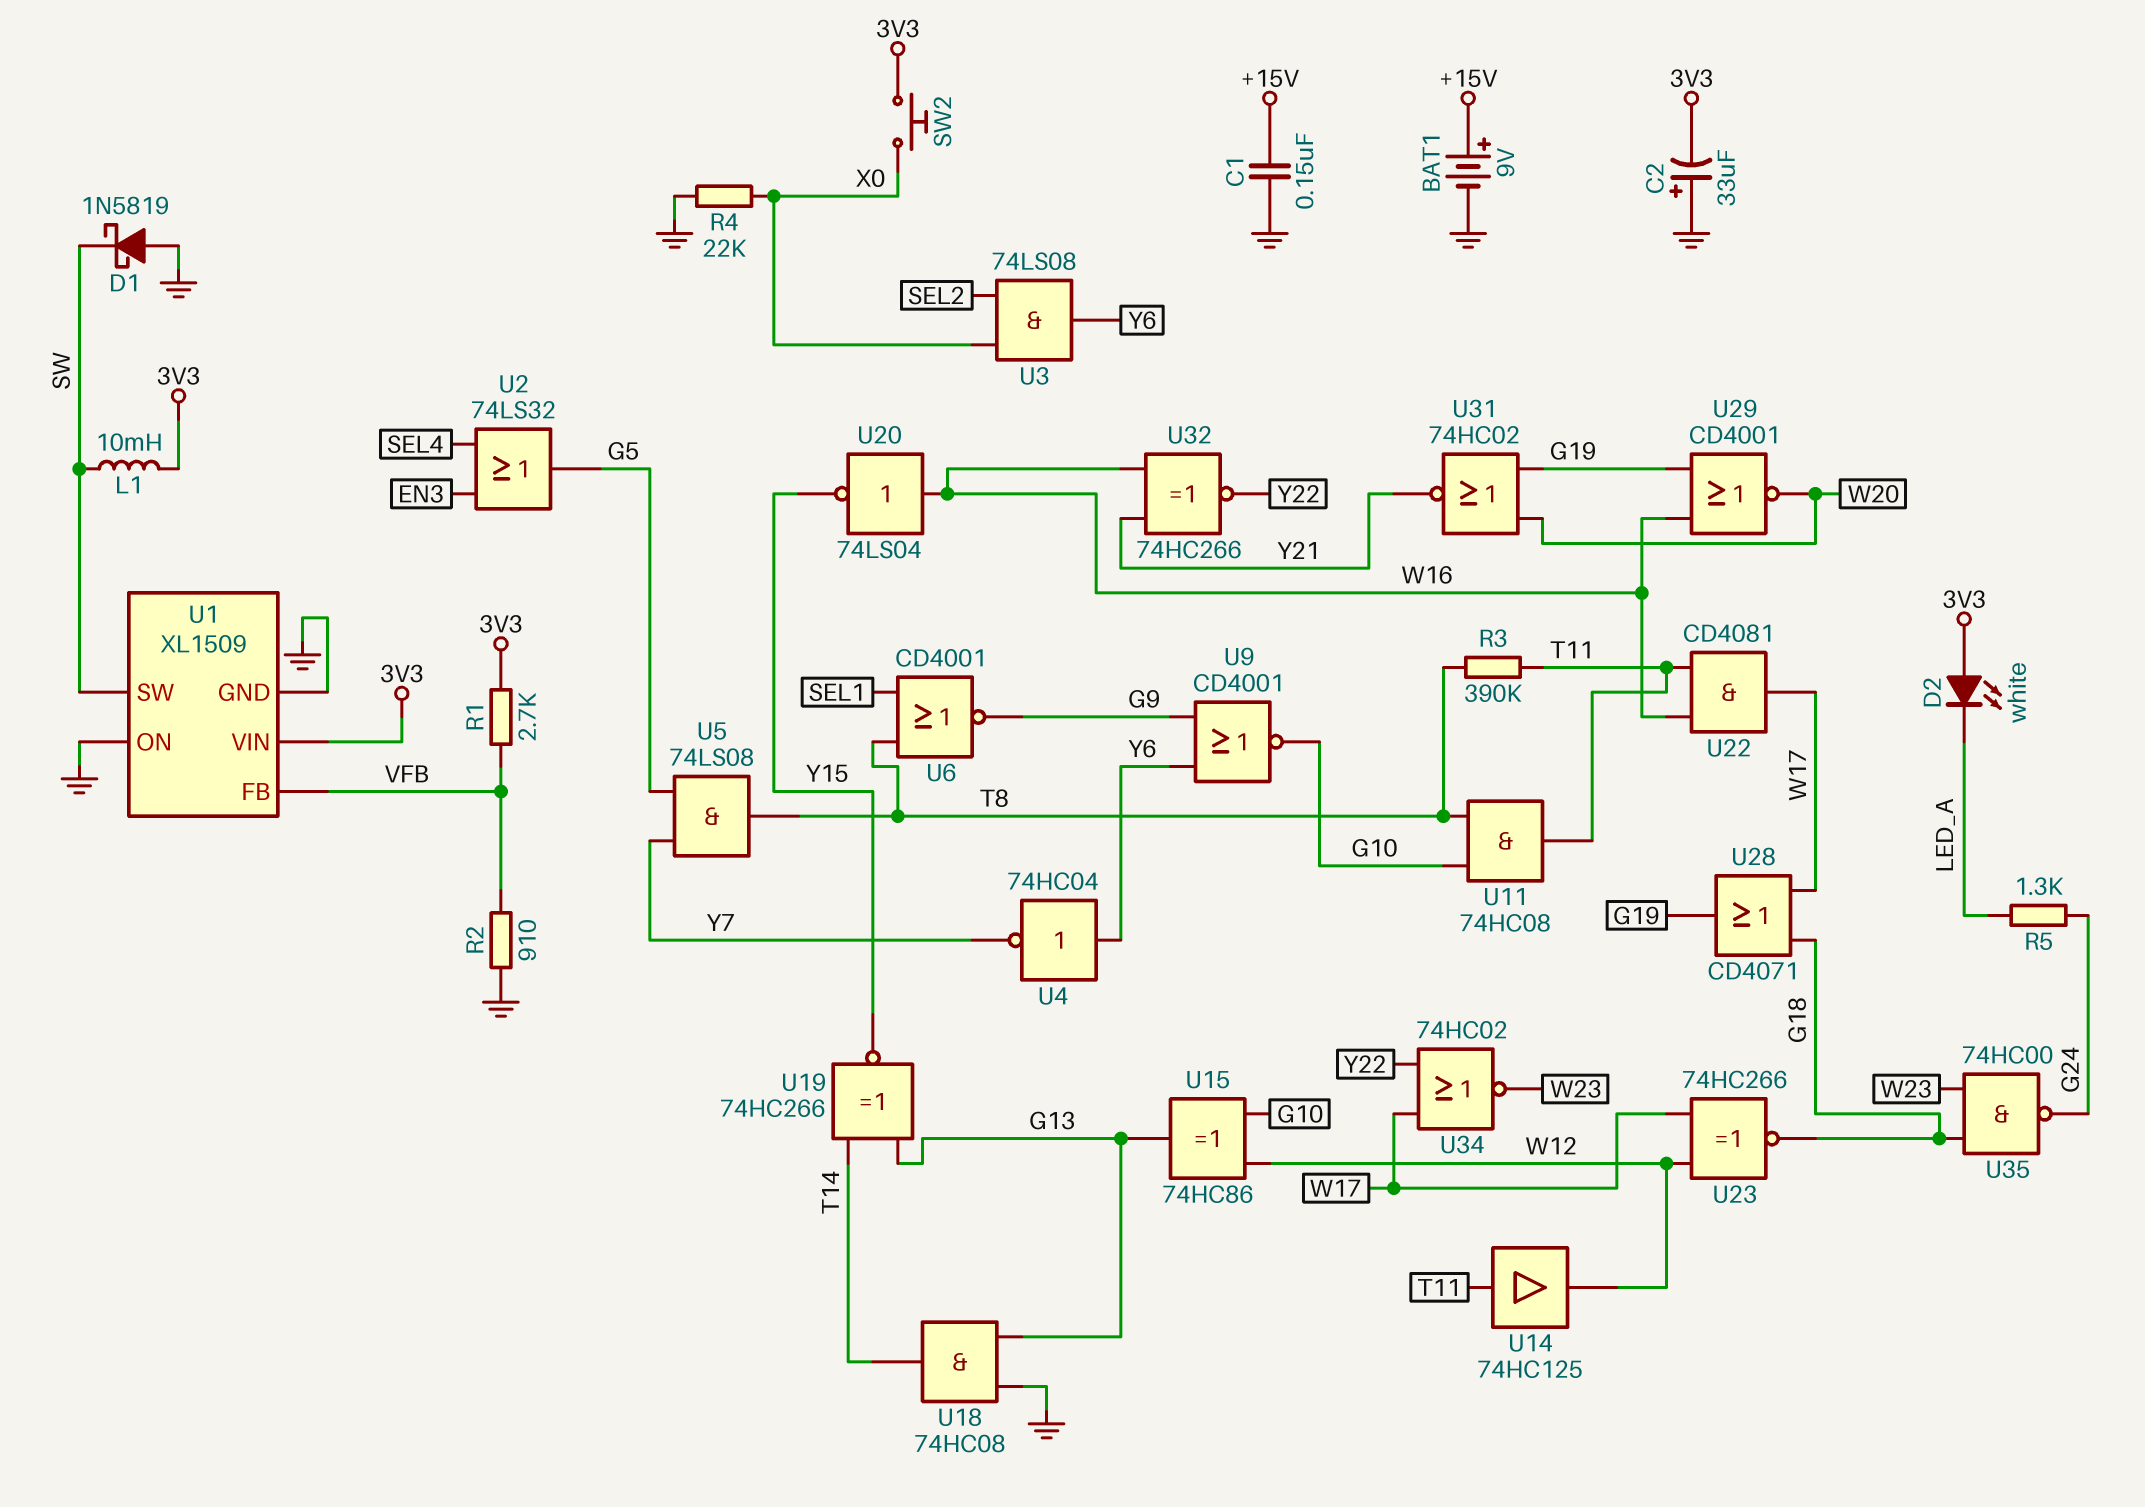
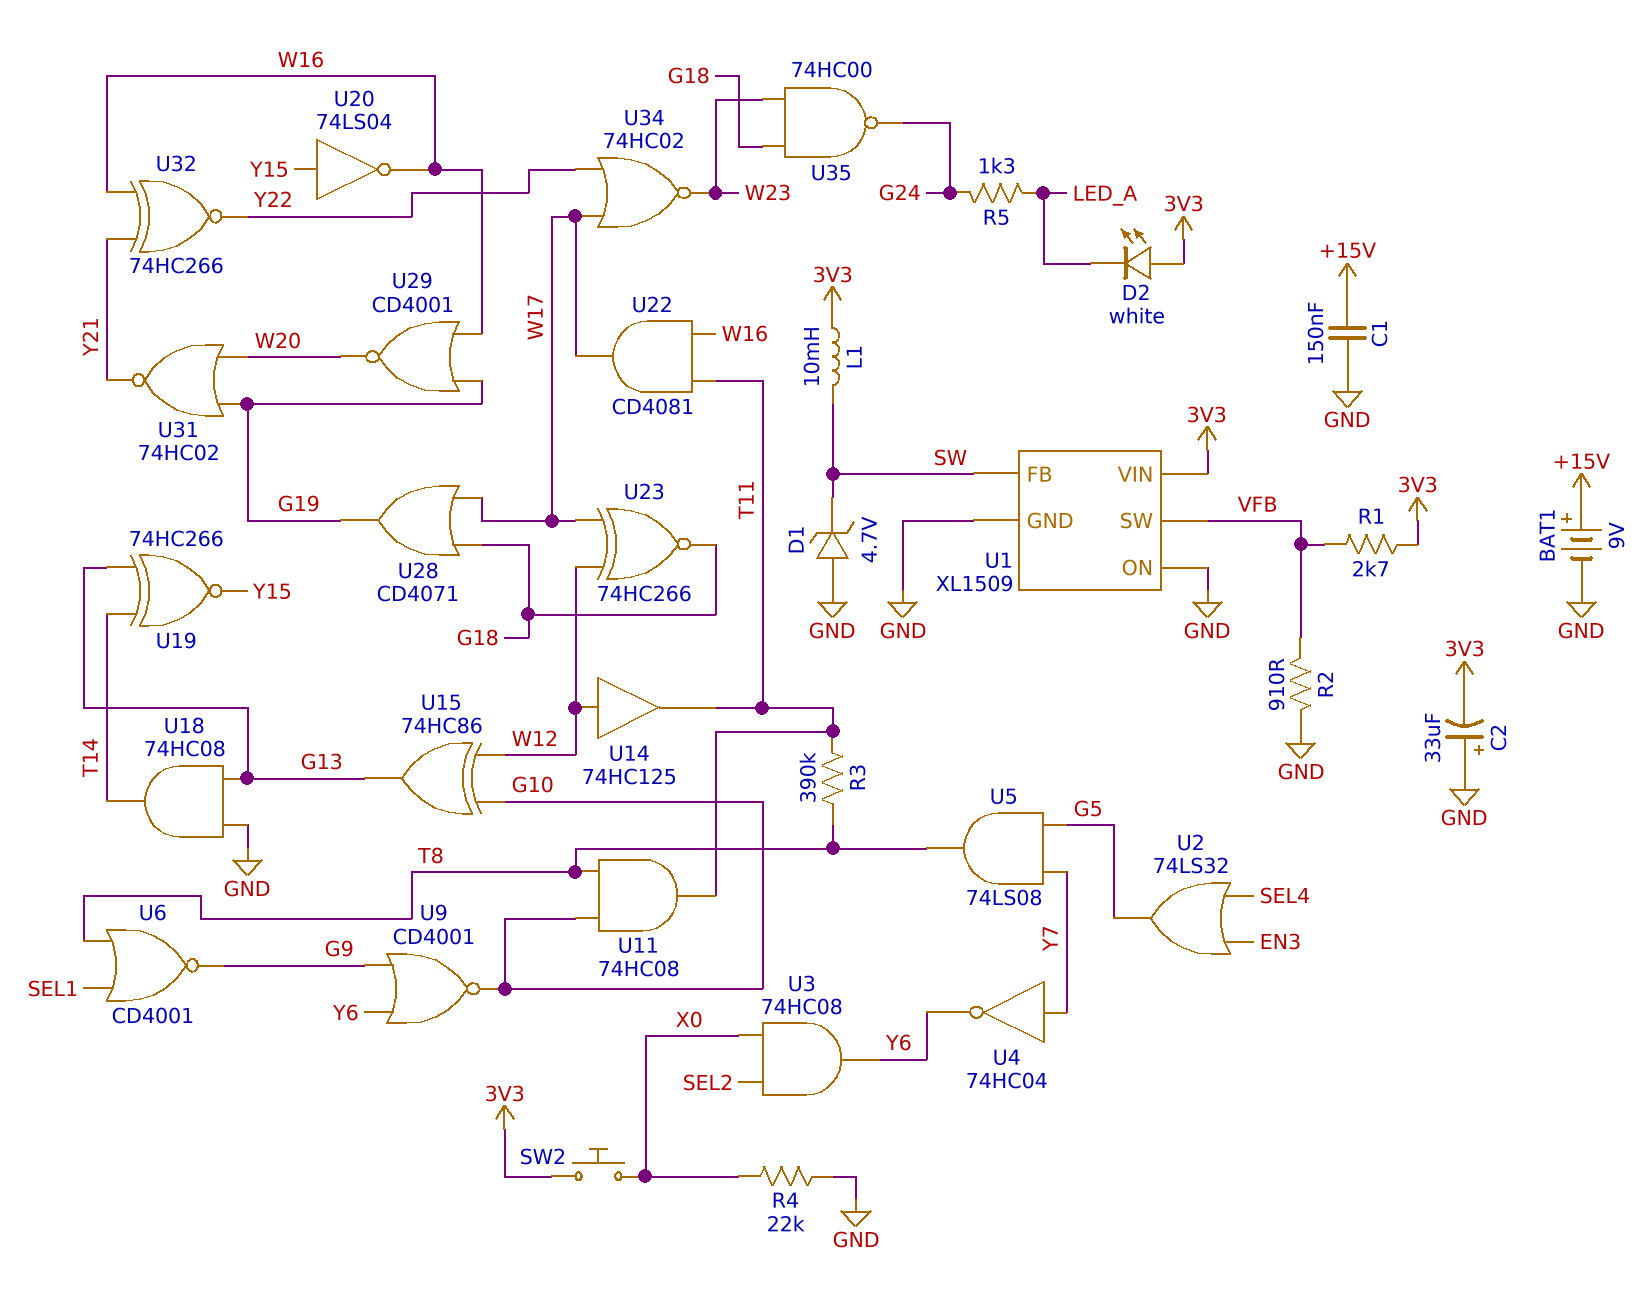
D1: schottky 1N5819 (A GND, K SW) -> zener 4.7V (A GND, K SW)
U1 pin FB: VFB -> SW
U1 pin SW: SW -> VFB
U3: AND 74LS08 (in SEL2, in X0, out Y6) -> AND 74HC08 (in SEL2, in X0, out Y6)
U4: NOT 74HC04 (in Y6, out Y7) -> NOT 74HC04 (in Y7, out Y6)
U14: buffer 74HC125 (in T11, out W12) -> buffer 74HC125 (in W12, out T11)
U20: NOT 74LS04 (in W16, out Y15) -> NOT 74LS04 (in Y15, out W16)

